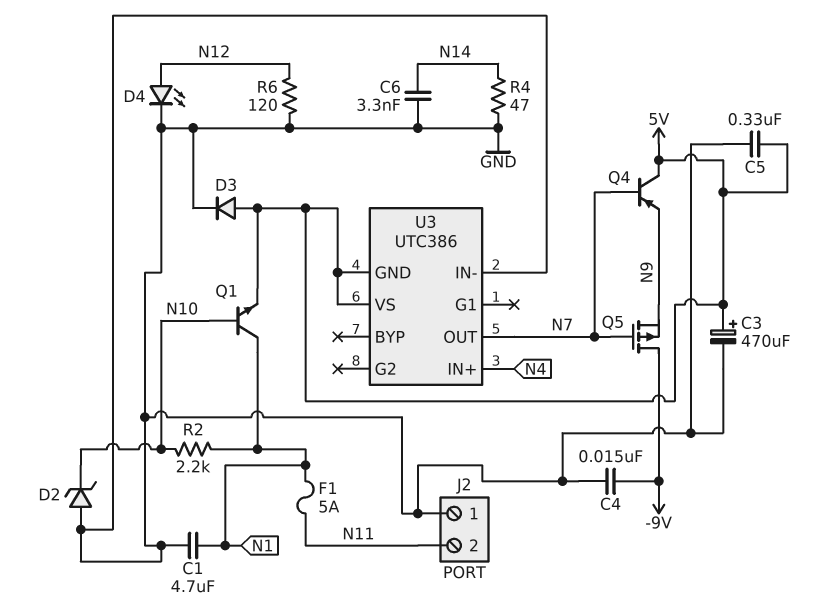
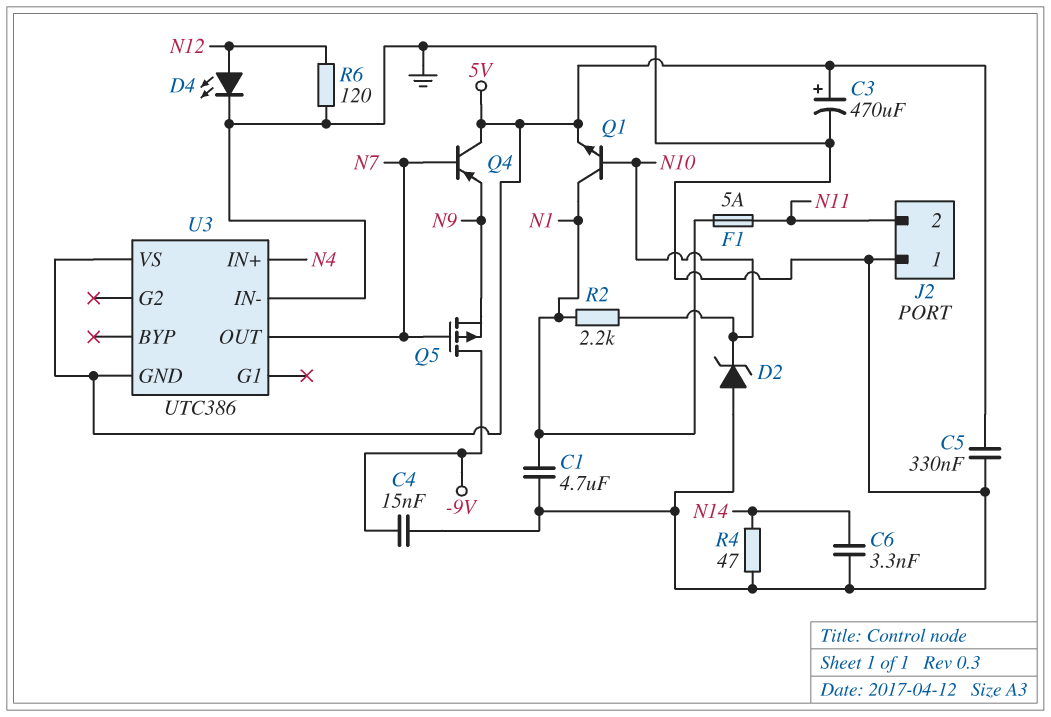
D3: diode (A 5V, K GND) -> none

